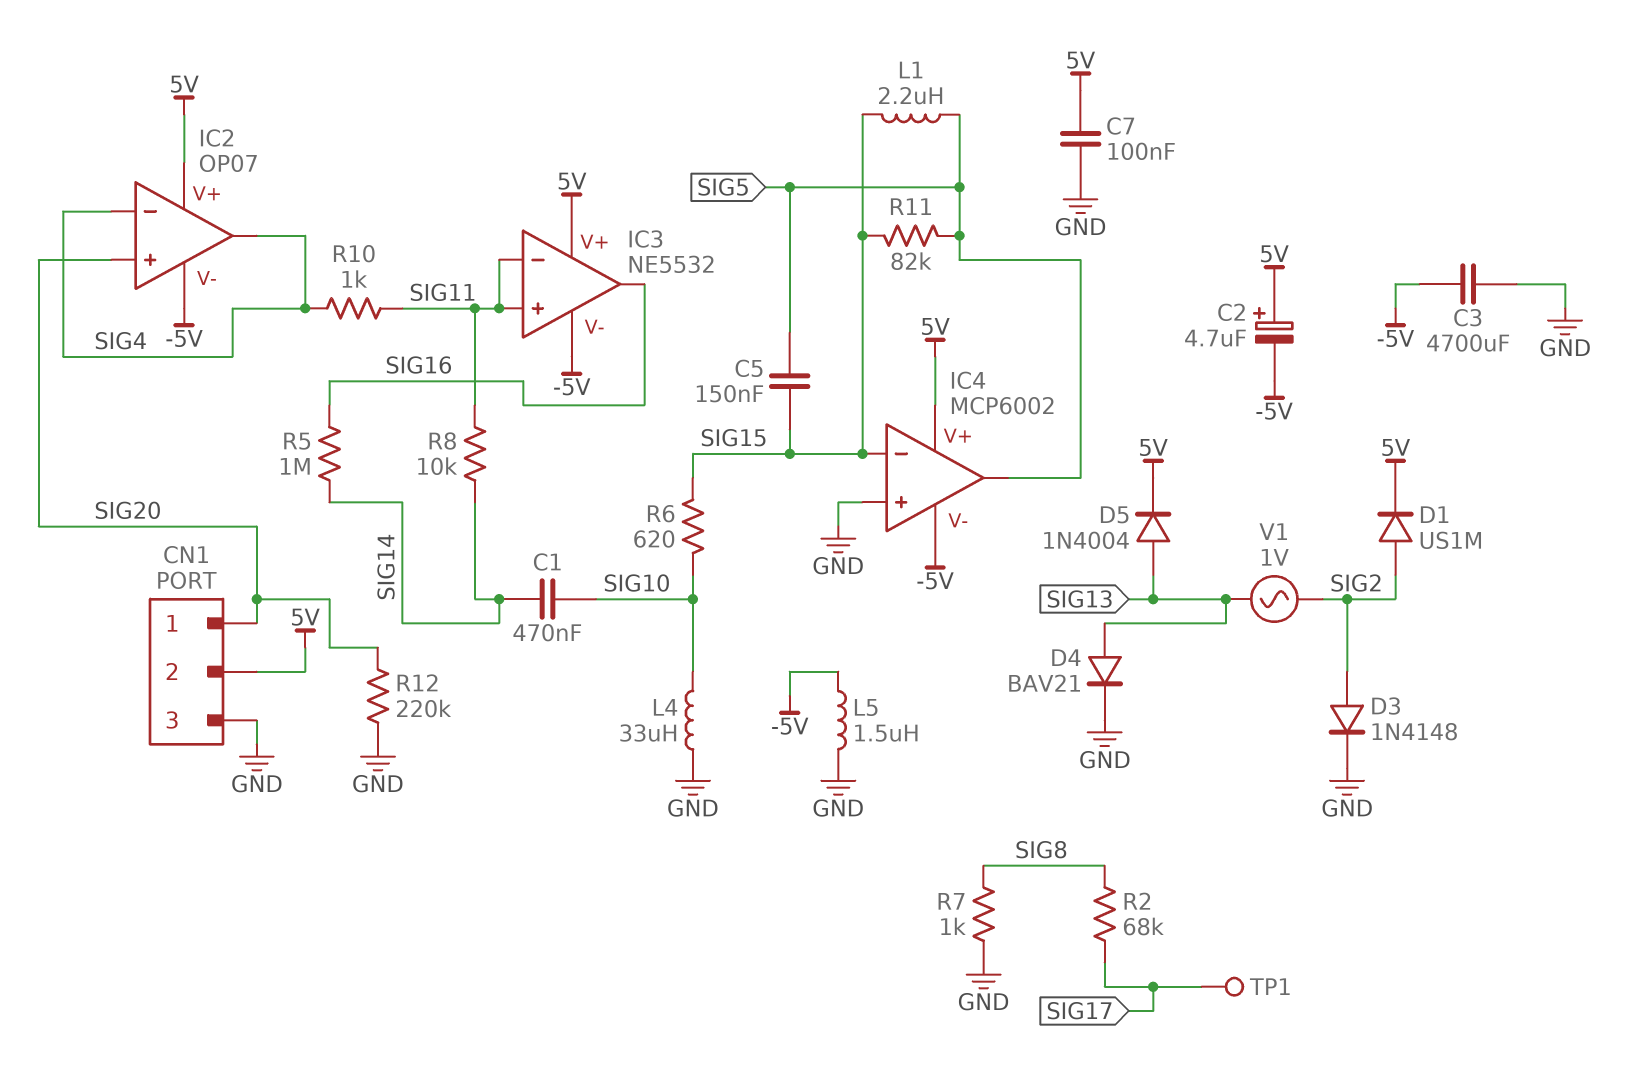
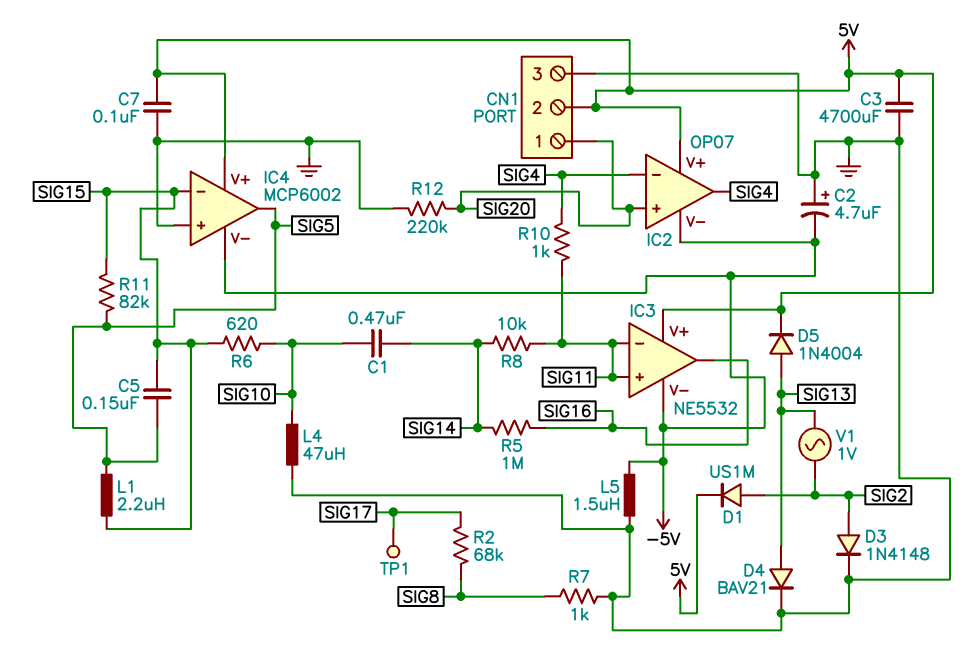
C2: 4.7uF (plus 5V, minus -5V) -> 4.7uF (plus GND, minus -5V)
C3: 4700uF (-5V, GND) -> 4700uF (5V, GND)
L4: 33uH (GND, SIG10) -> 47uH (GND, SIG10)

